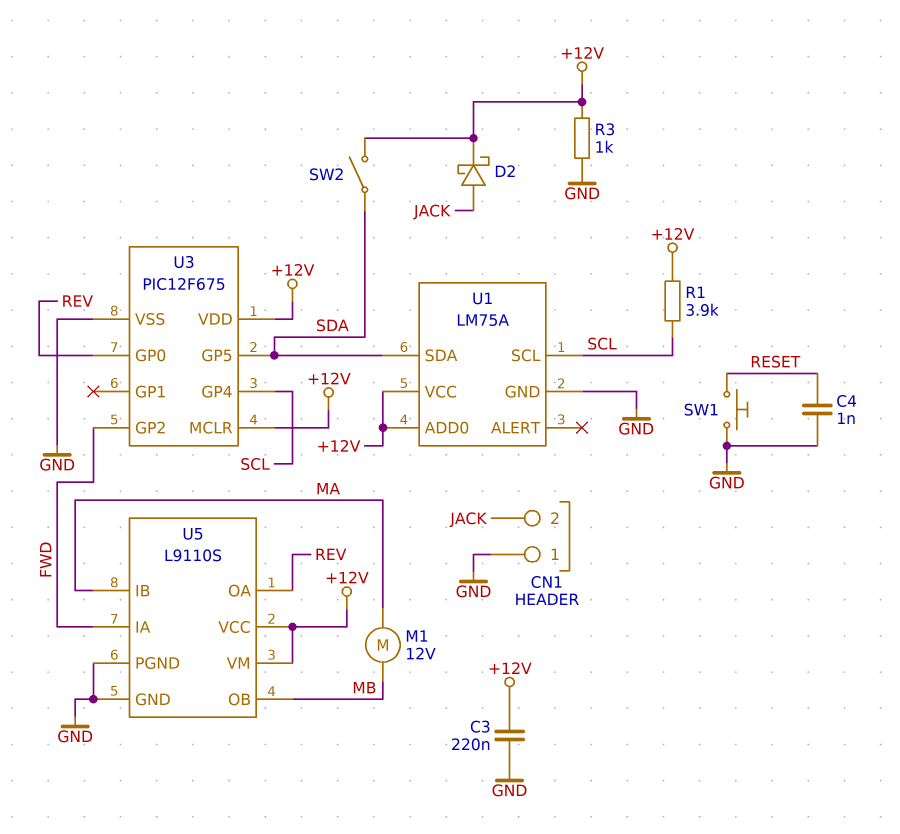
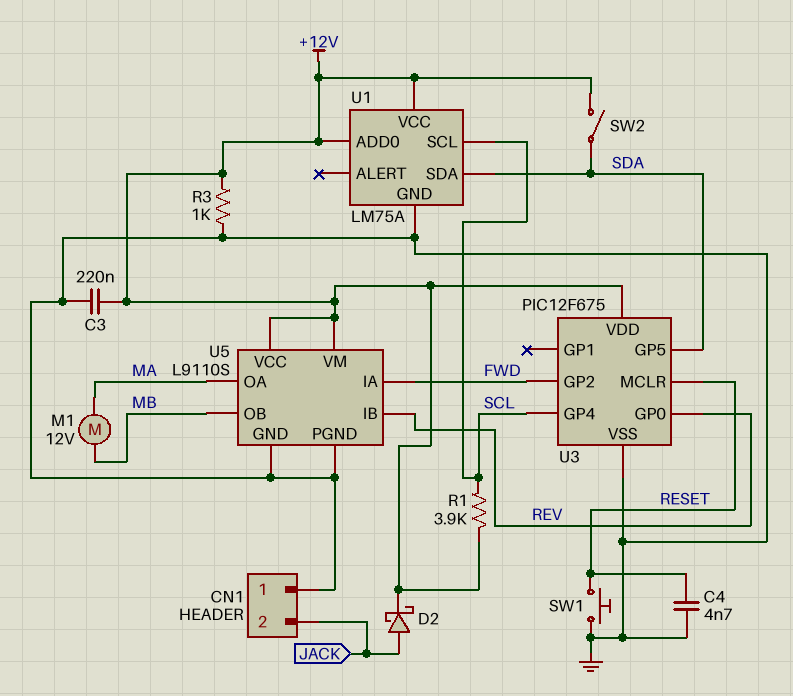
C4: 1nF (GND, RESET) -> 4.7nF (GND, RESET)
U3 pin MCLR: +12V -> RESET
U5 pin IB: MA -> REV
U5 pin OA: REV -> MA

